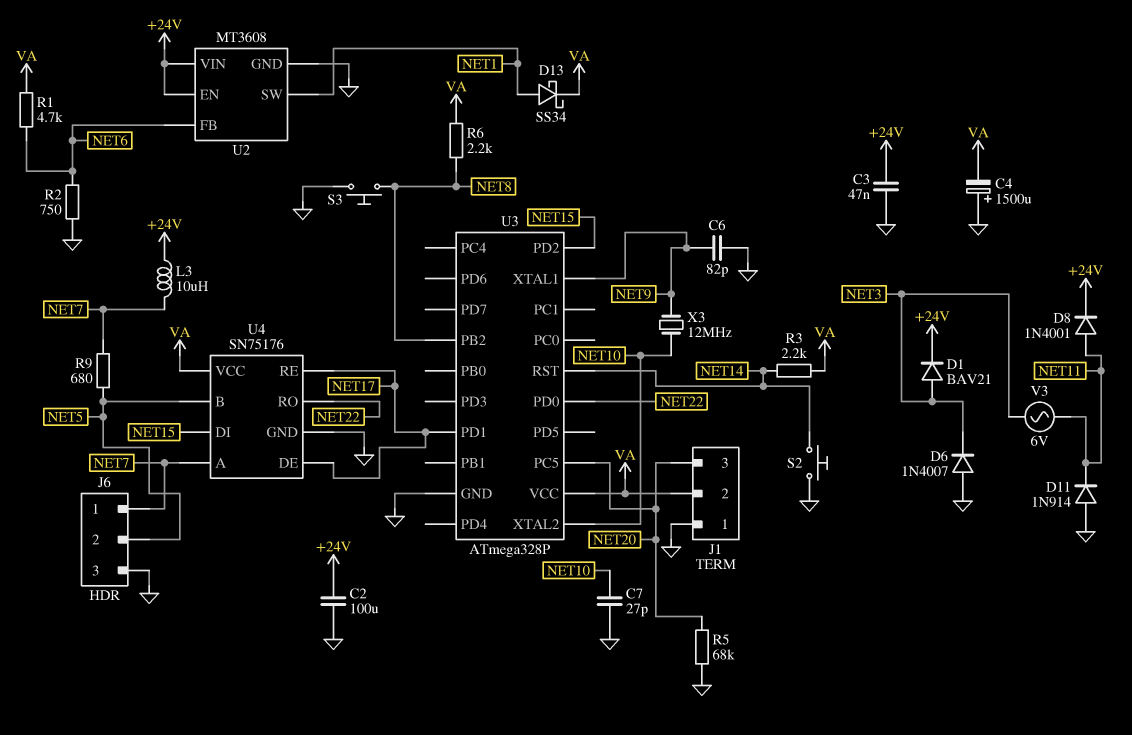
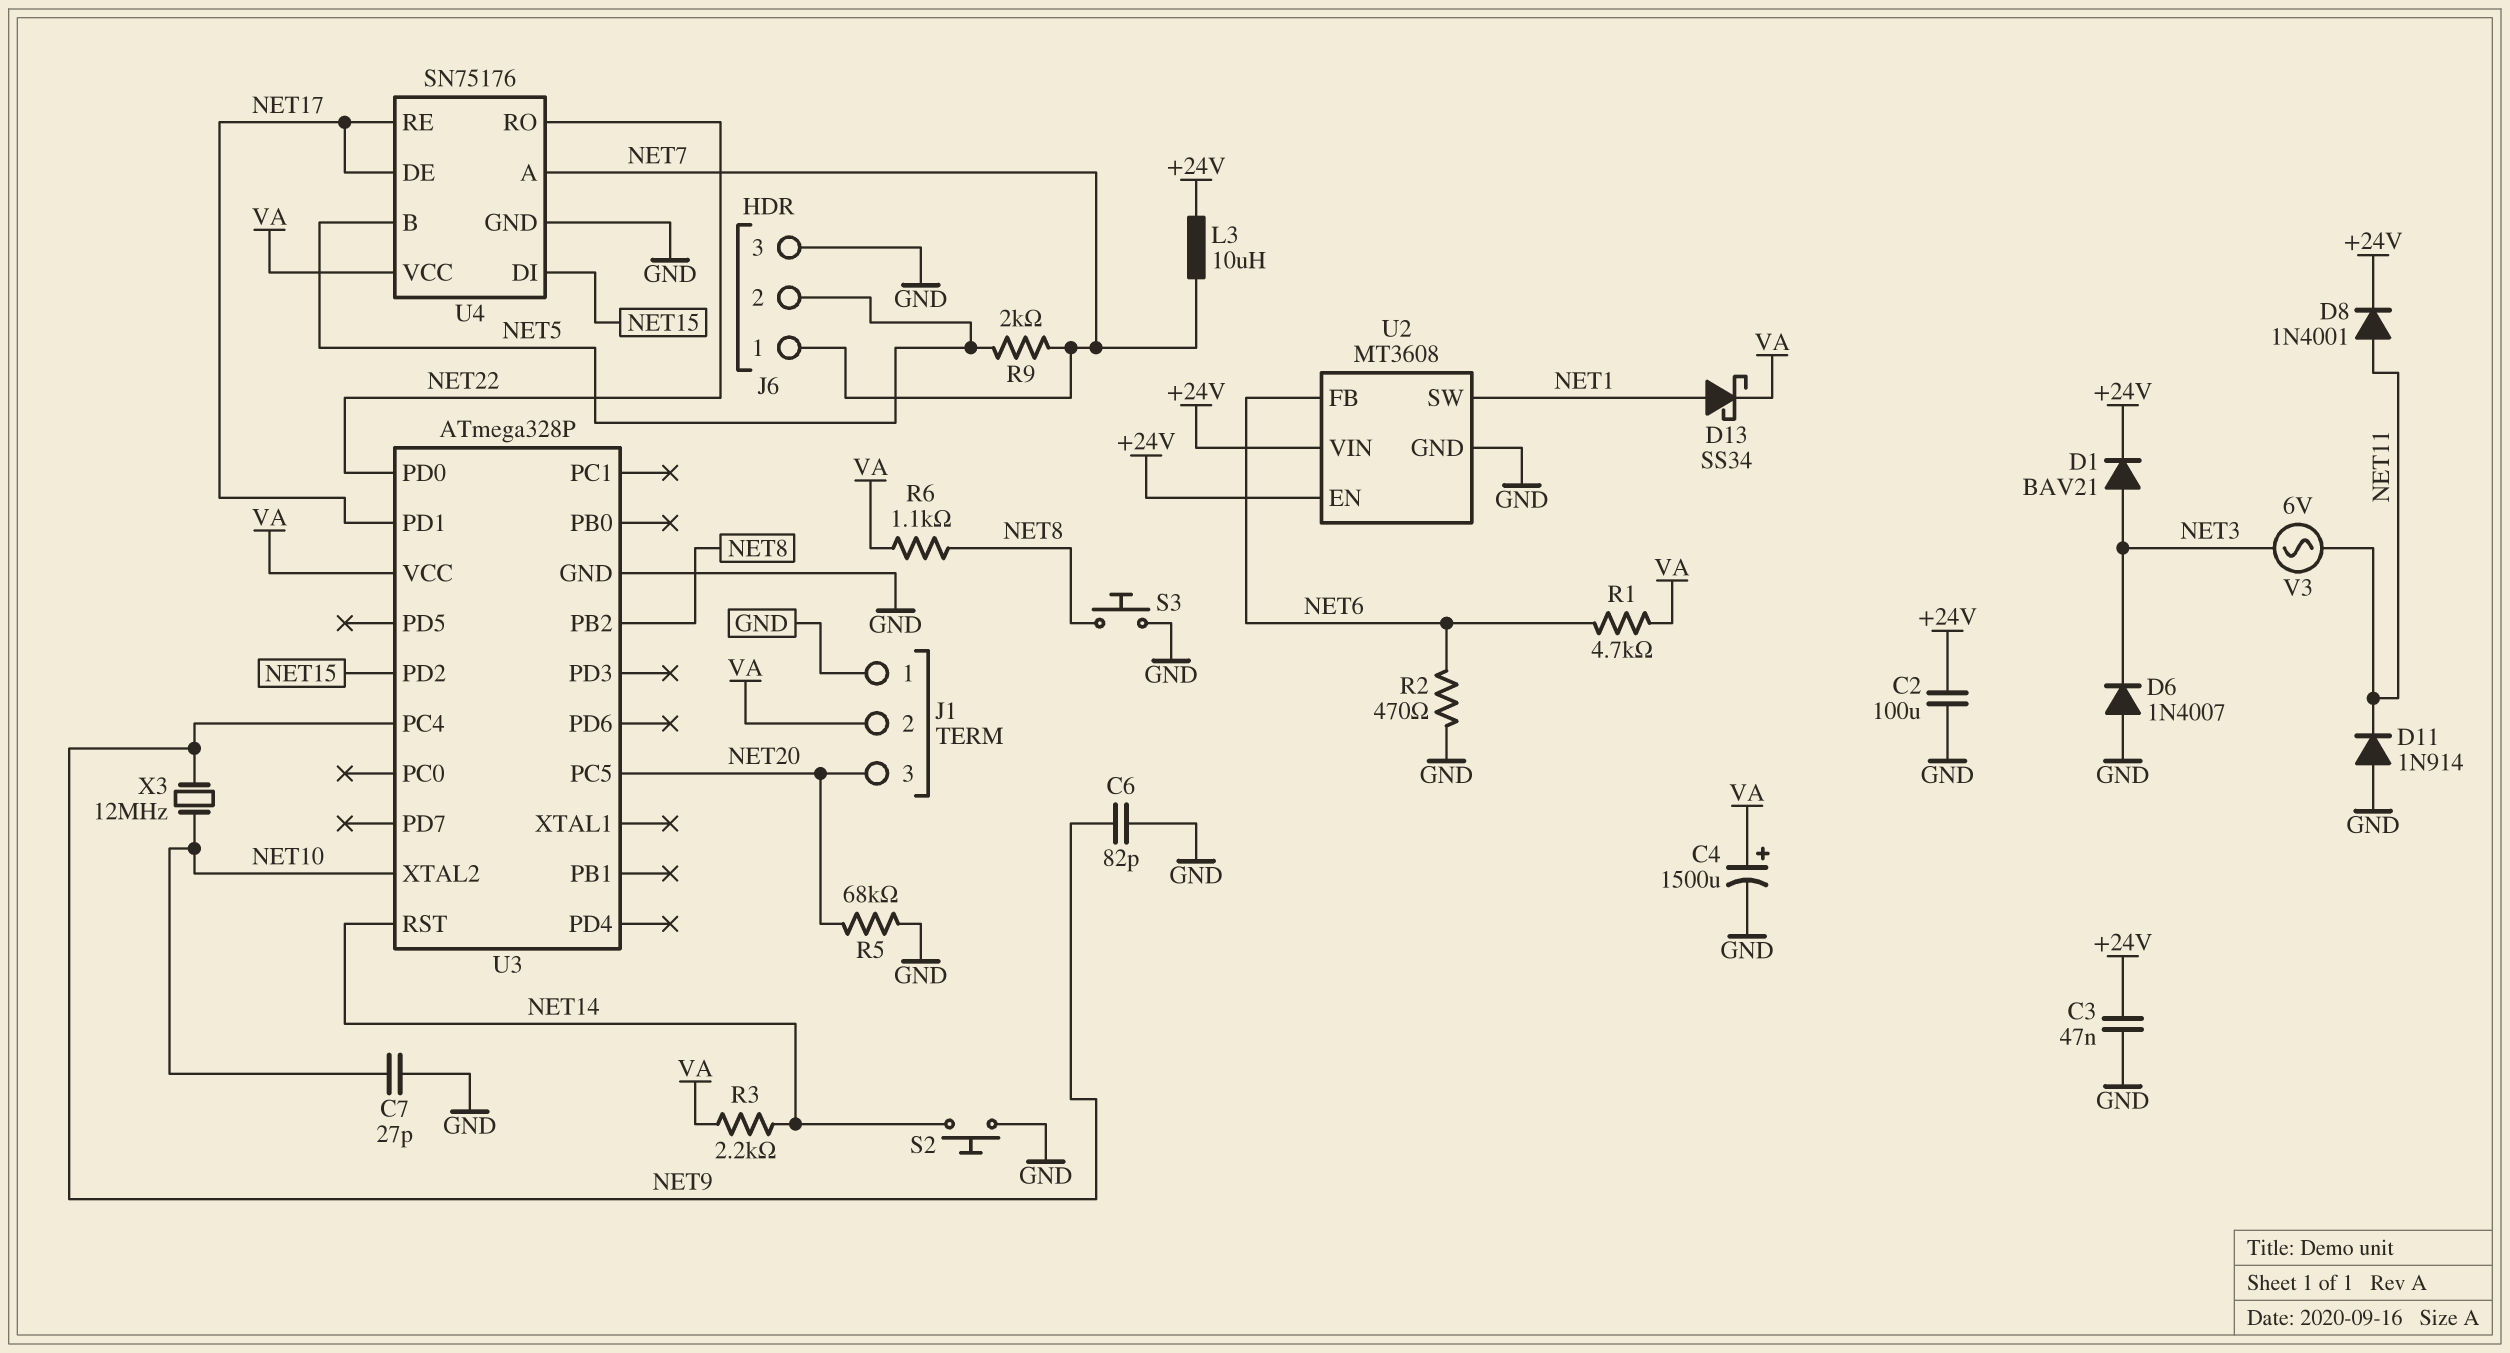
C4: 1500uF (plus GND, minus VA) -> 1500uF (plus VA, minus GND)
R2: 750 (GND, NET6) -> 470 (GND, NET6)
R6: 2.2k (NET8, VA) -> 1.1k (NET8, VA)
R9: 680 (NET5, NET7) -> 2k (NET5, NET7)
U3 pin PC4: none -> NET9
U3 pin XTAL1: NET9 -> none

